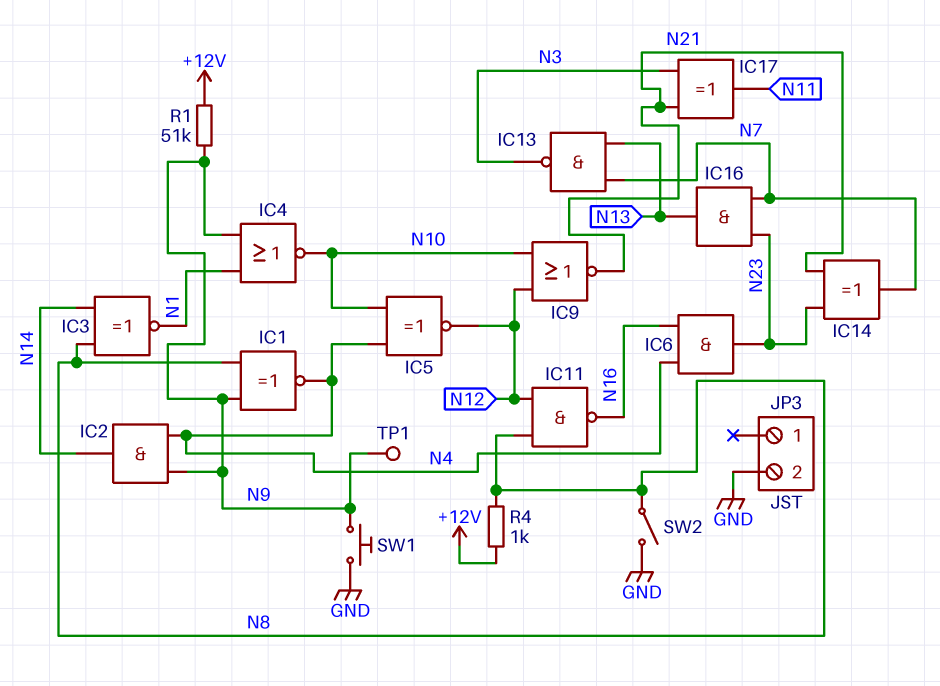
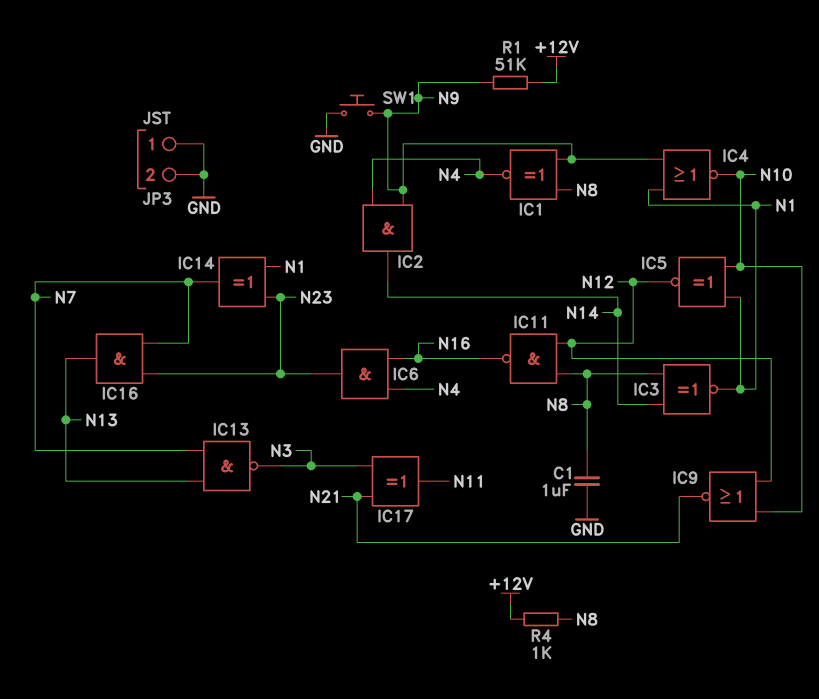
C1: none -> 1uF (GND, N8)
IC5: XNOR (in N4, in N10, out N12) -> XNOR (in N1, in N10, out N12)
IC14: XOR (in N21, in N23, out N7) -> XOR (in N1, in N23, out N7)
JP3 pin 1: none -> GND
SW2: switch (GND, N8) -> none
TP1: test point (N9) -> none

